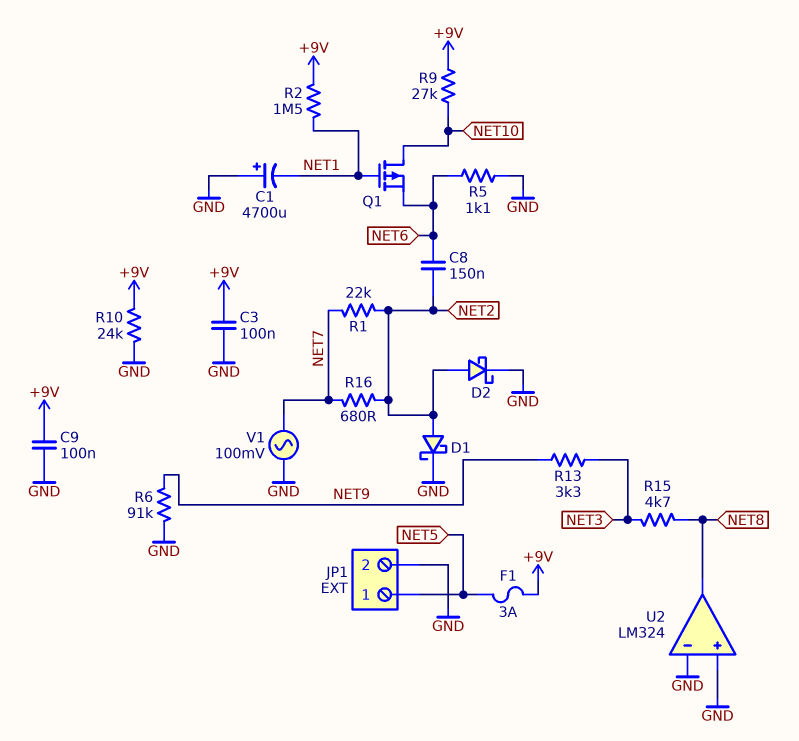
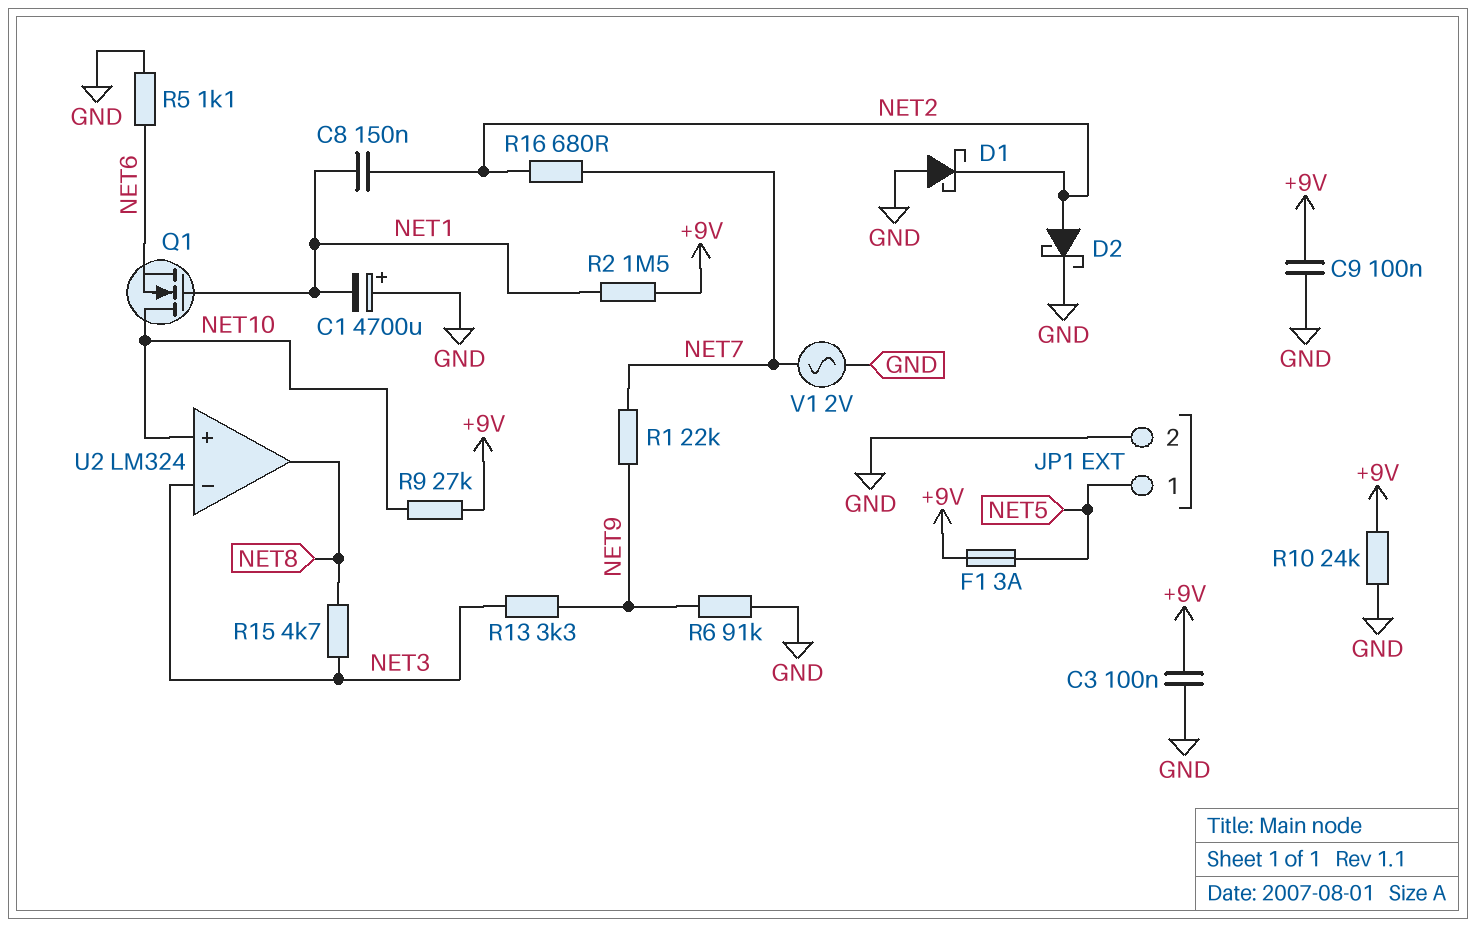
C8: 150nF (NET2, NET6) -> 150nF (NET1, NET2)
D1: schottky (A NET2, K GND) -> schottky (A GND, K NET2)
Q1: PMOS (G NET1, D NET10, S NET6) -> NMOS (G NET1, D NET10, S NET6)
R1: 22k (NET2, NET7) -> 22k (NET7, NET9)
U2 pin in+: GND -> NET10
U2 pin in-: GND -> NET3
V1: AC 100mV (GND, NET7) -> AC 2V (GND, NET7)

